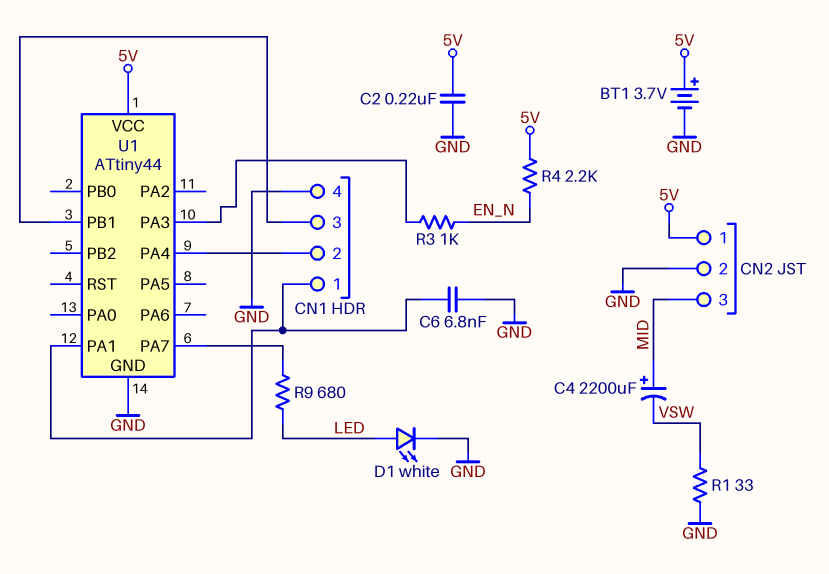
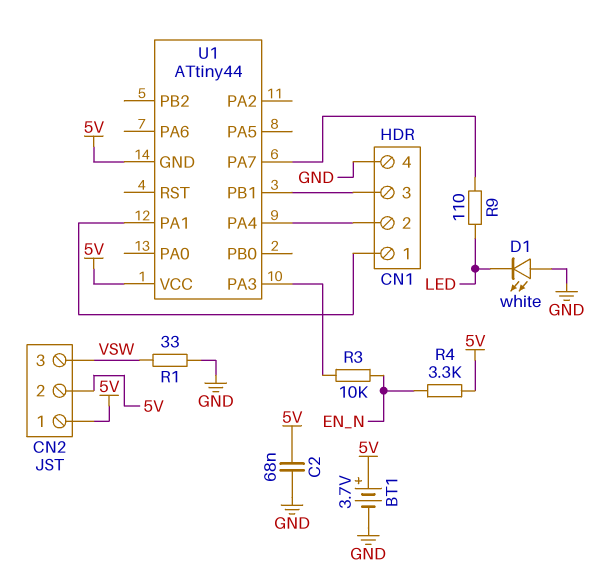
C2: 220nF (5V, GND) -> 68nF (5V, GND)
C4: 2200uF (plus MID, minus VSW) -> none
C6: 6.8nF (CN1/1, GND) -> none
CN2 pin 2: GND -> 5V
CN2 pin 3: MID -> VSW
D1: LED white (A LED, K GND) -> LED white (A GND, K LED)
R3: 1k (EN_N, U1/PA3) -> 10k (EN_N, U1/PA3)
R4: 2.2k (5V, EN_N) -> 3.3k (5V, EN_N)
R9: 680 (LED, U1/PA7) -> 110 (LED, U1/PA7)
U1 pin GND: GND -> 5V

